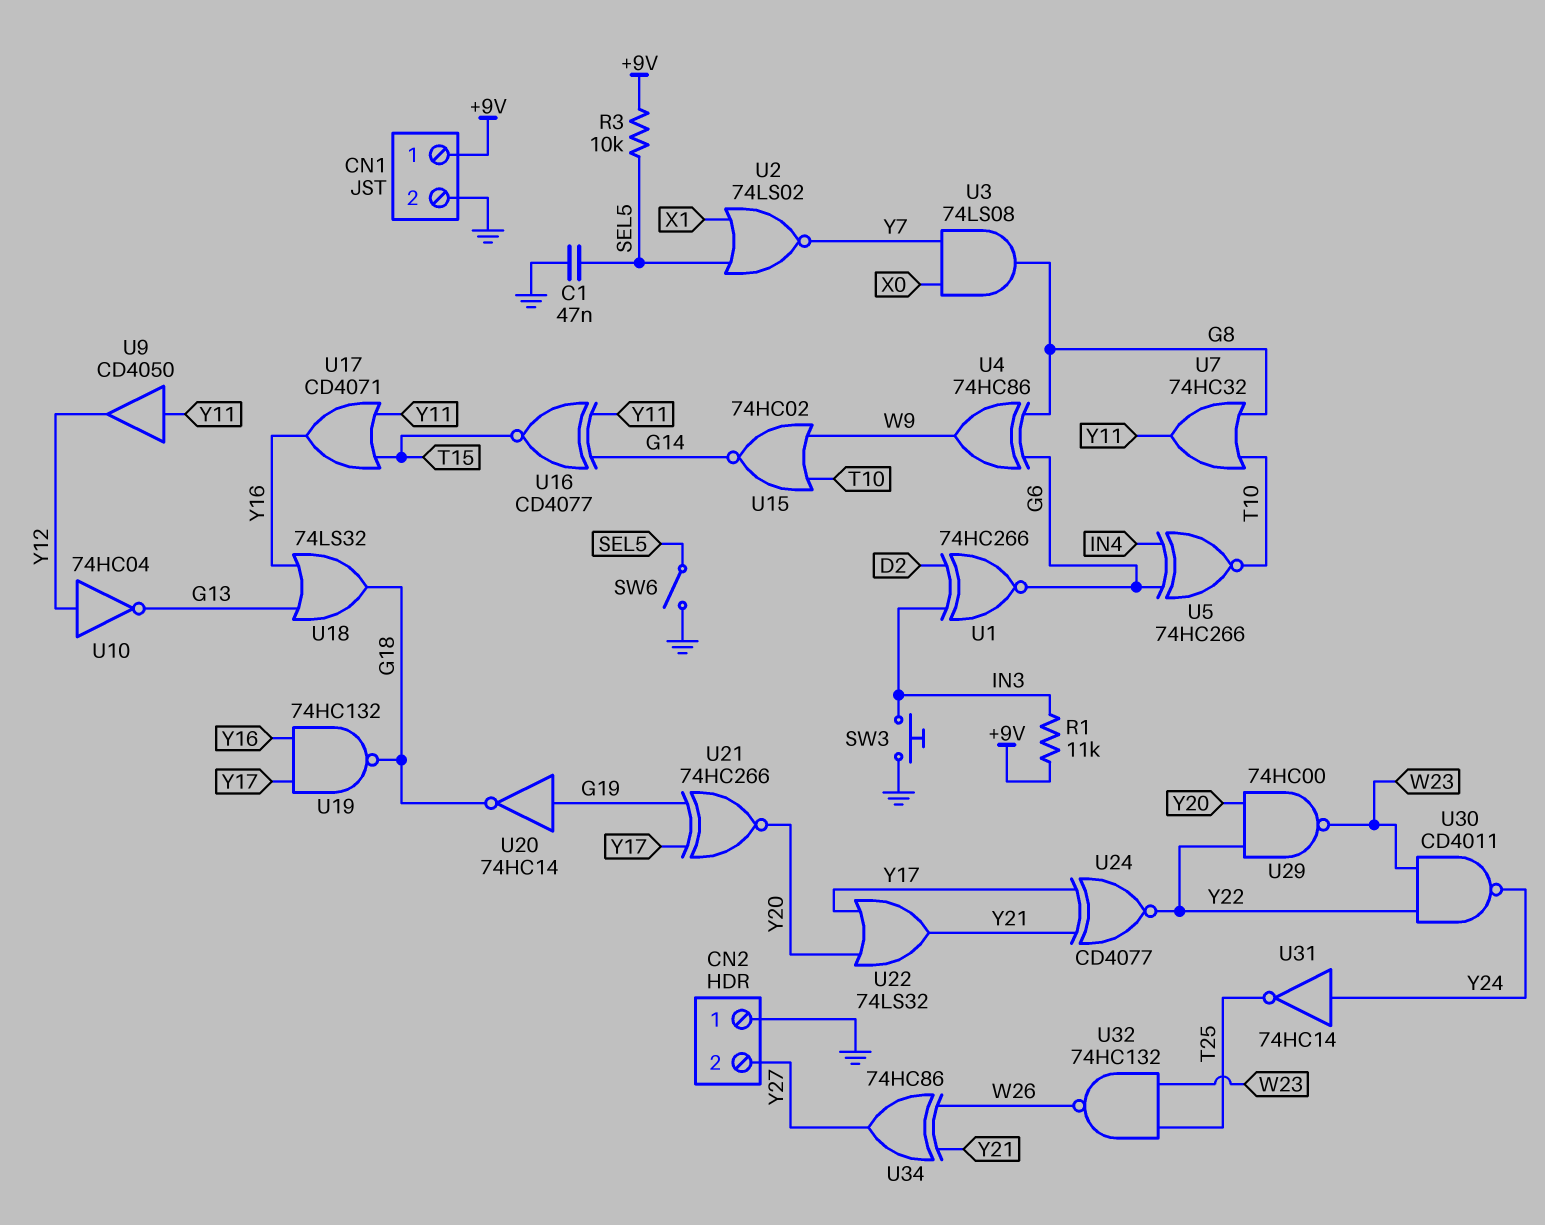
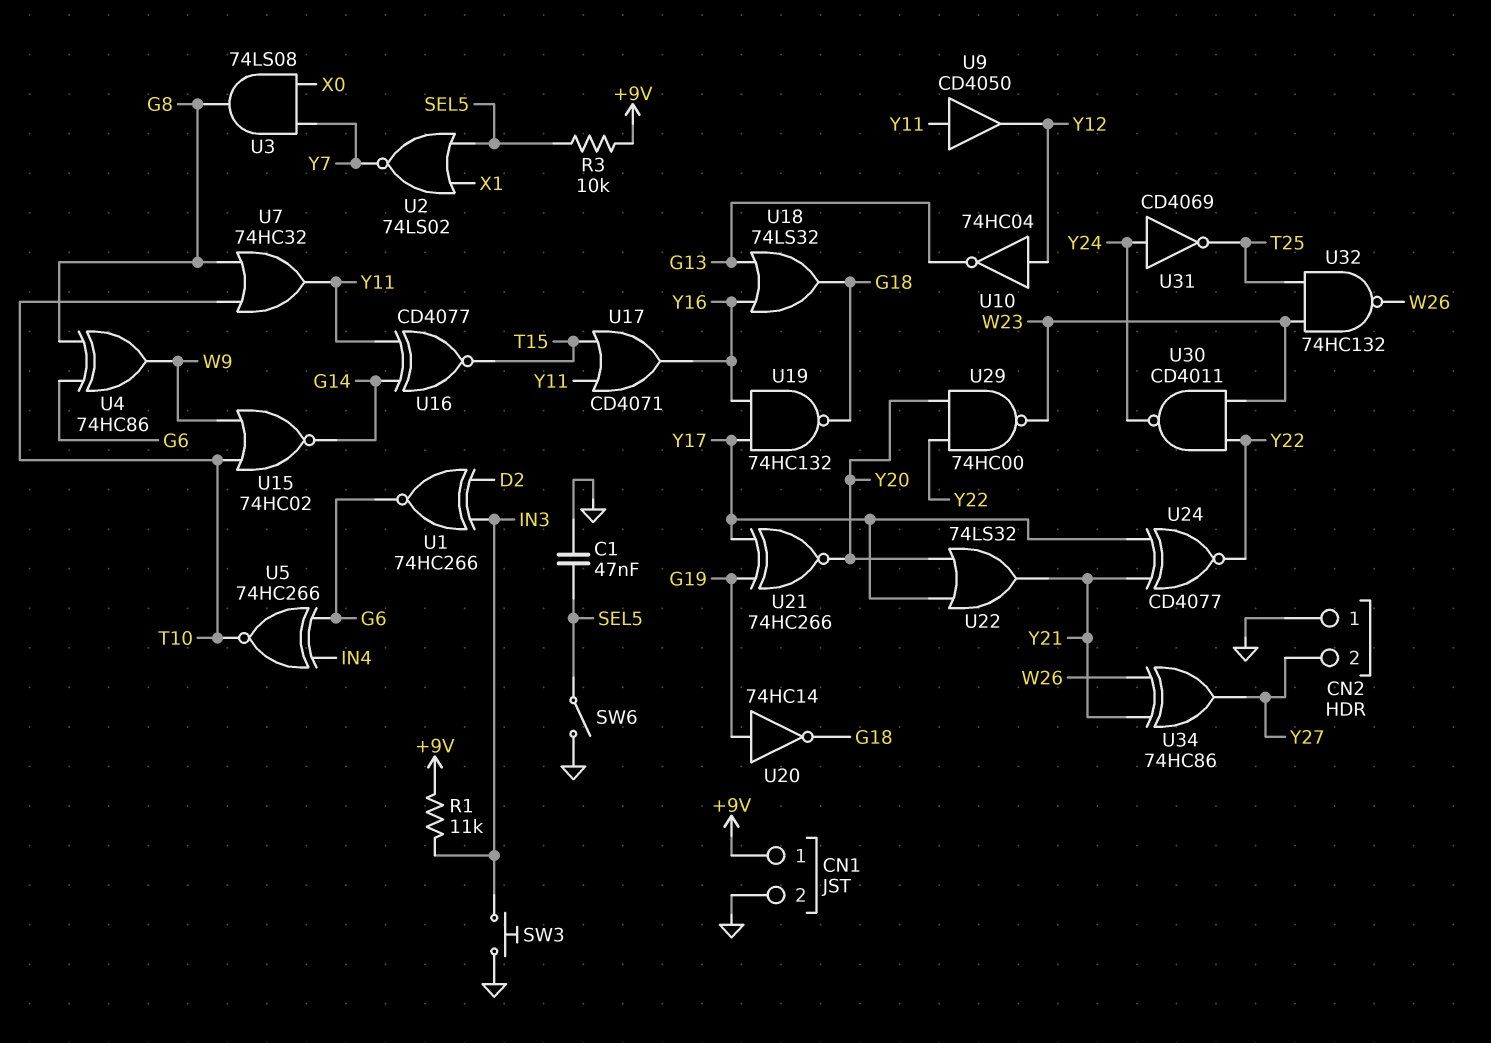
U31: NOT 74HC14 (in Y24, out T25) -> NOT CD4069 (in Y24, out T25)

